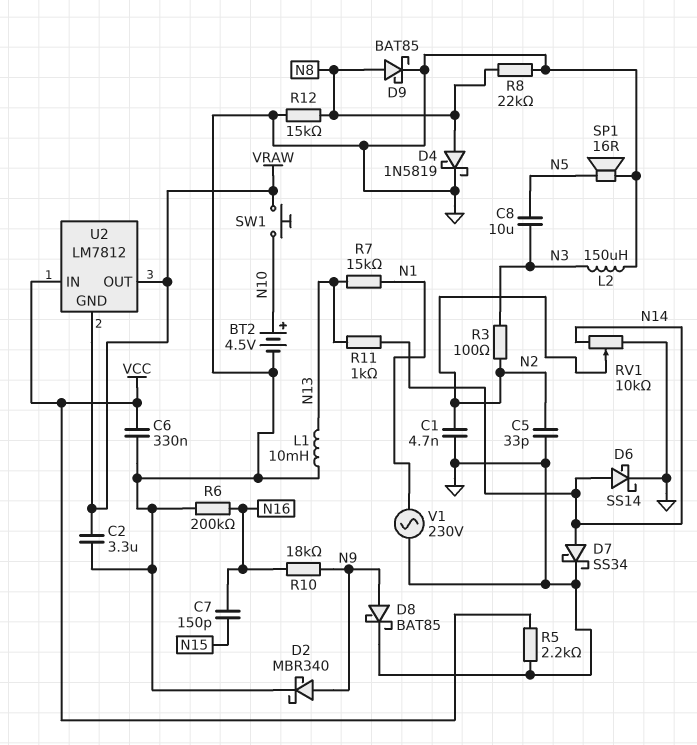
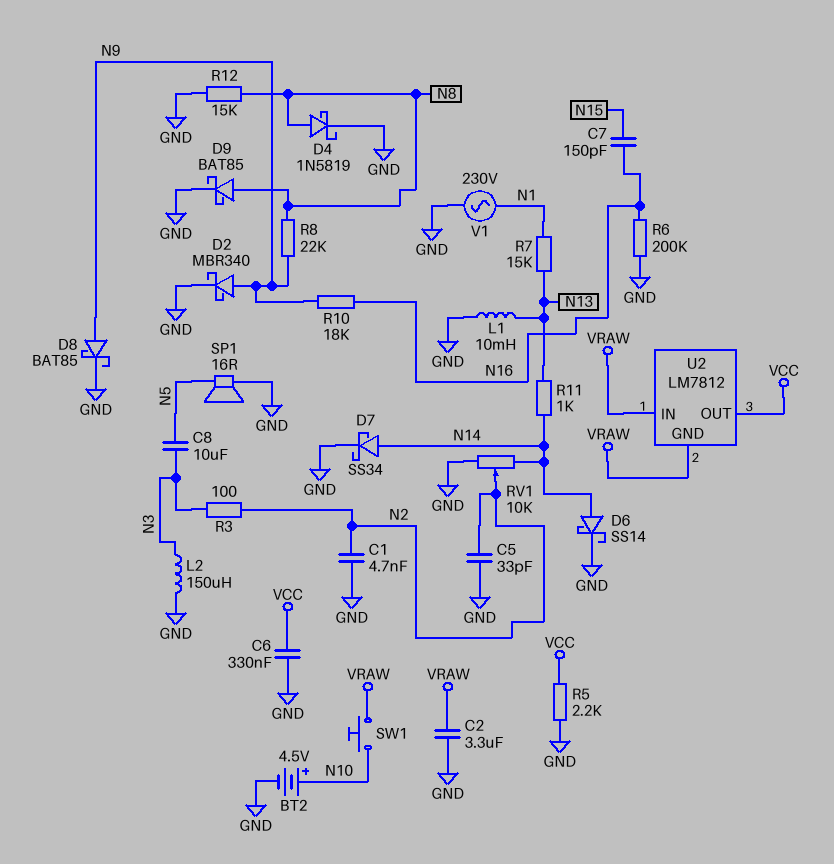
R8: 22k (GND, N8) -> 22k (N8, N9)
U2 pin IN: VCC -> VRAW
U2 pin OUT: VRAW -> VCC

